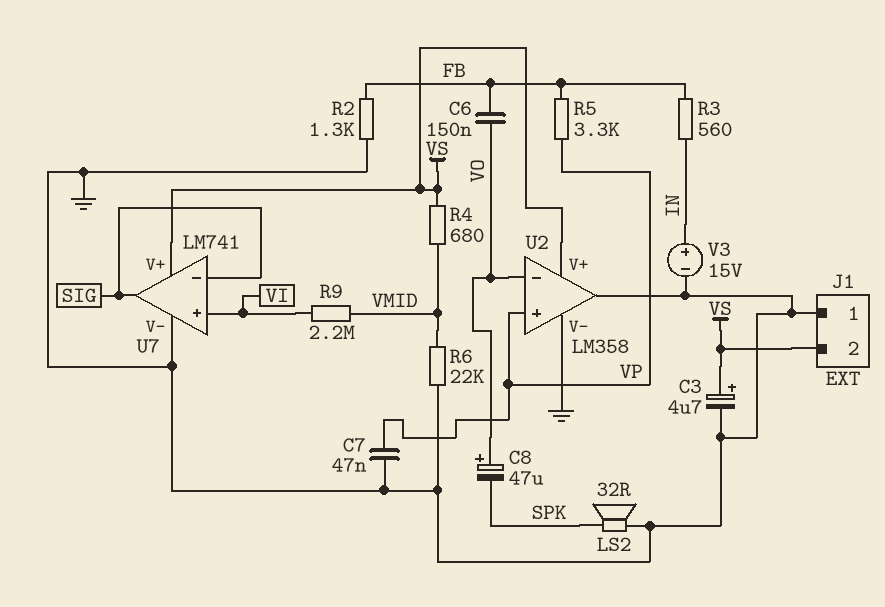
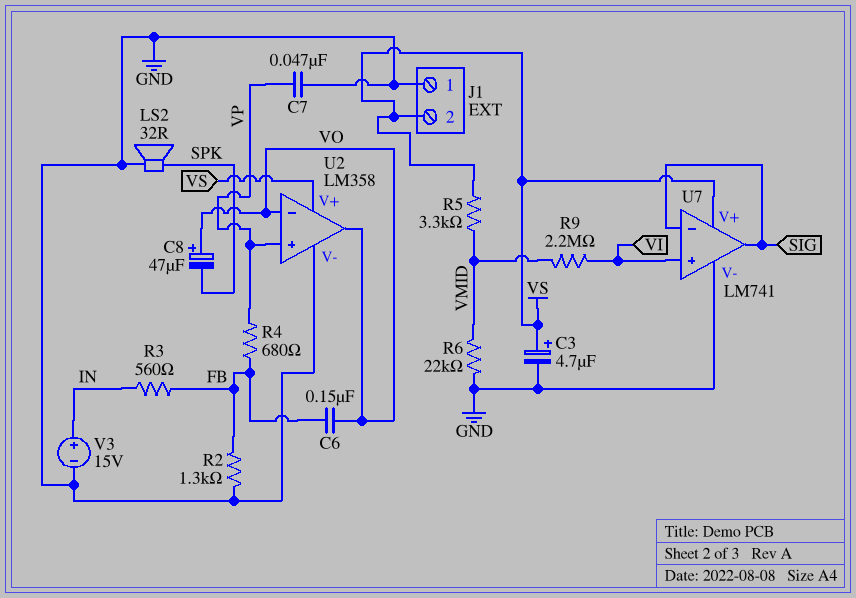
R4: 680 (VMID, VS) -> 680 (FB, VP)
R5: 3.3k (FB, VP) -> 3.3k (VMID, VS)
U2 pin out: GND -> VO

